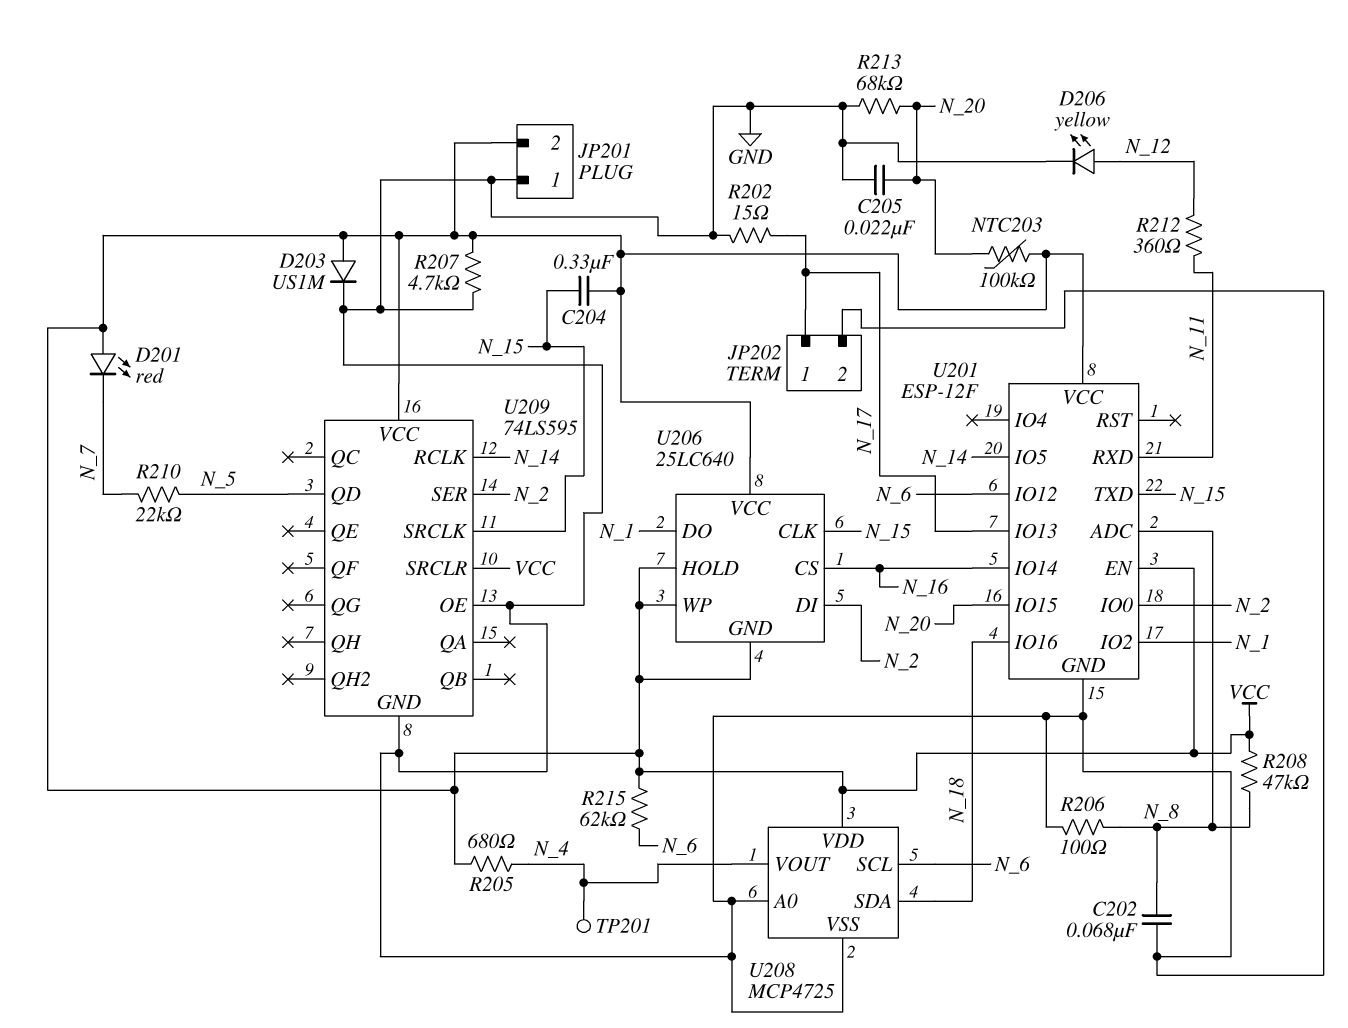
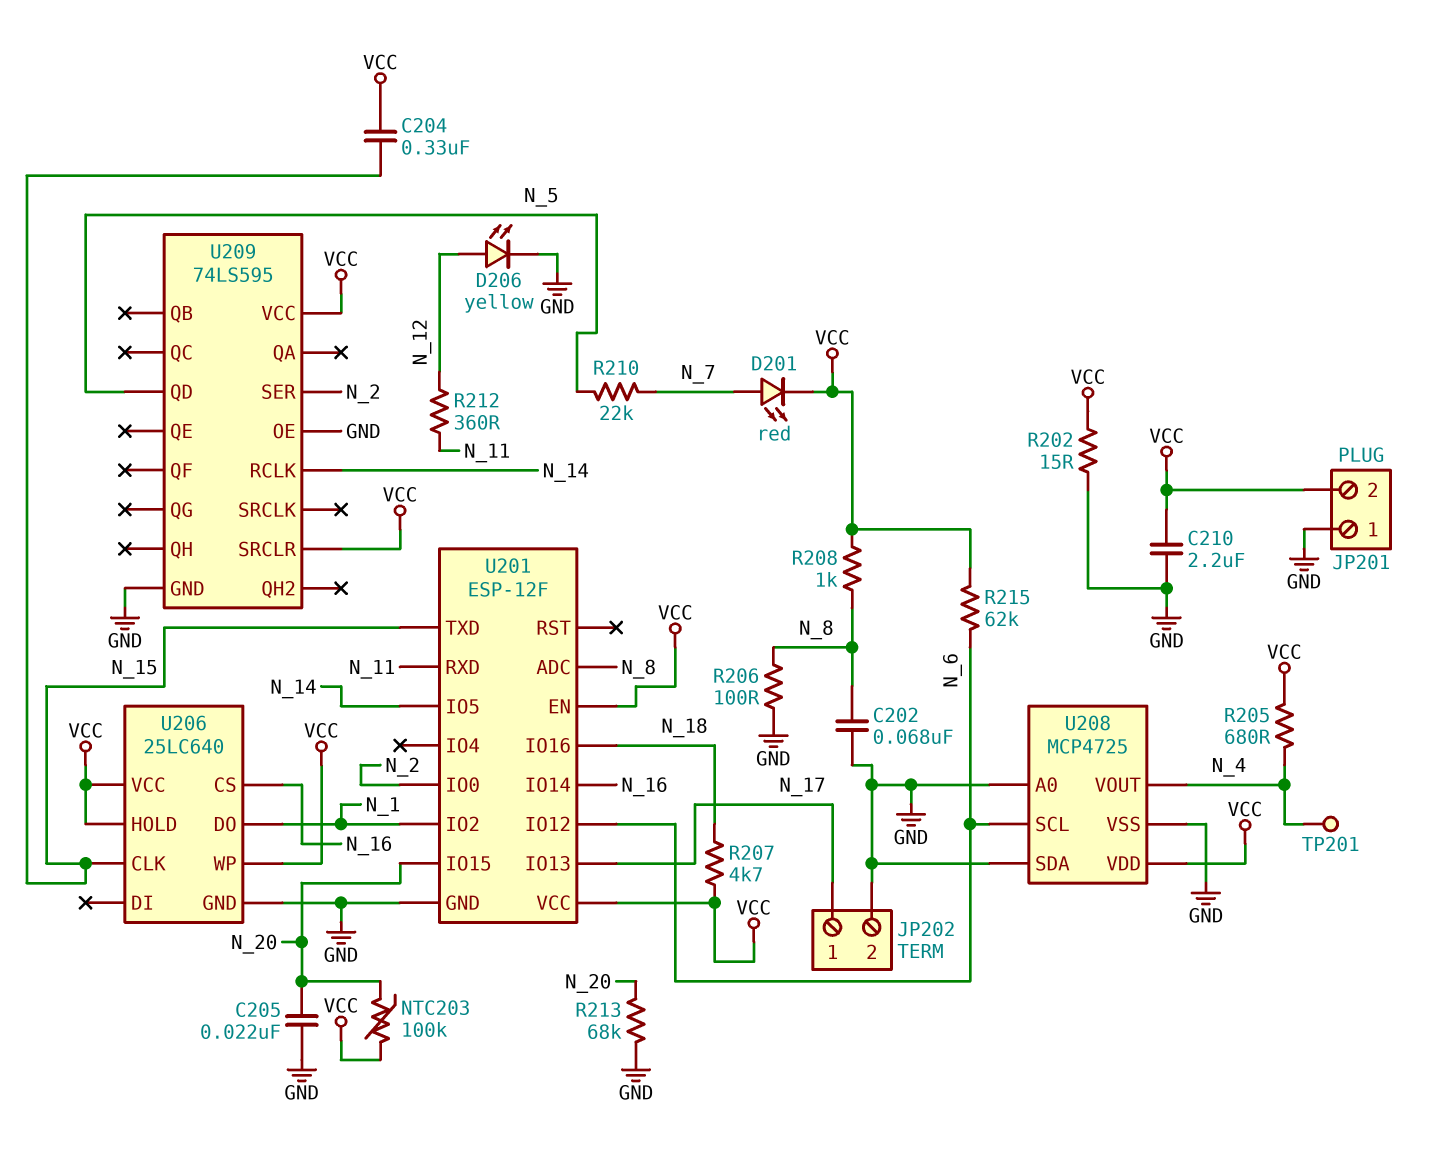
C210: none -> 2.2uF (GND, VCC)
D201: LED red (A VCC, K N_7) -> LED red (A N_7, K VCC)
D203: diode US1M (A VCC, K GND) -> none
R202: 15 (GND, N_17) -> 15 (GND, VCC)
R207: 4.7k (GND, VCC) -> 4.7k (N_18, VCC)
R208: 47k (N_8, VCC) -> 1k (N_8, VCC)
U206 pin DI: N_2 -> none
U206 pin GND: VCC -> GND
U208 pin SDA: N_18 -> GND
U209 pin SRCLK: N_15 -> none

